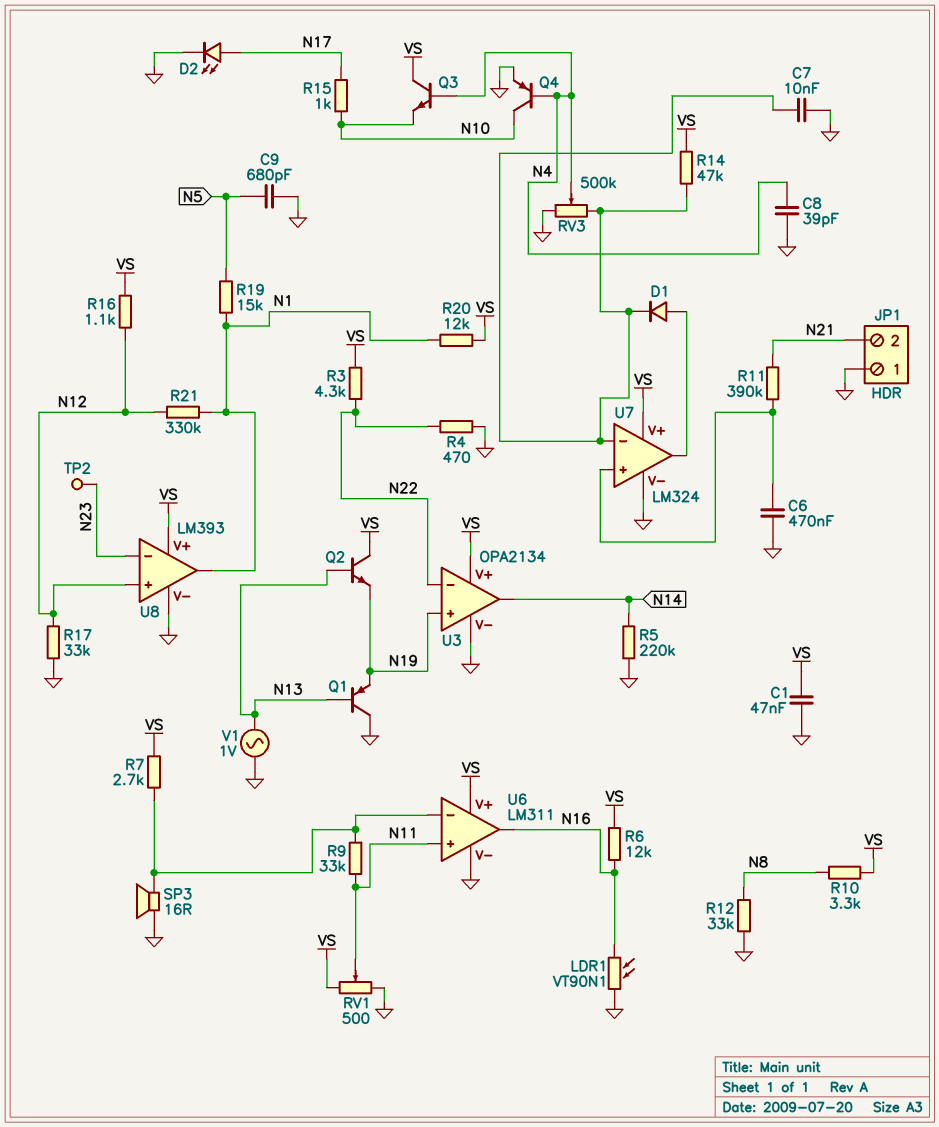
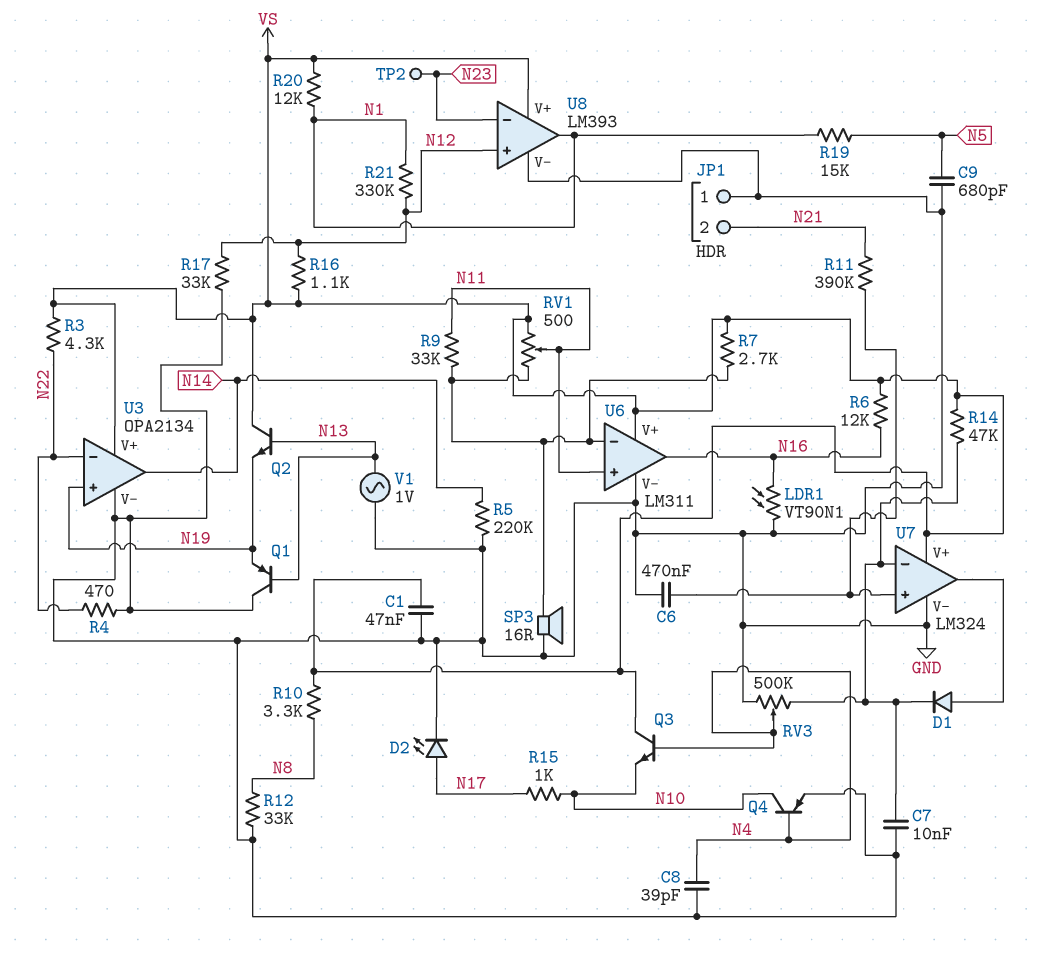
RV1: 500 (GND, VS, wiper N11) -> 500 (U6/in-, VS, wiper N11)

